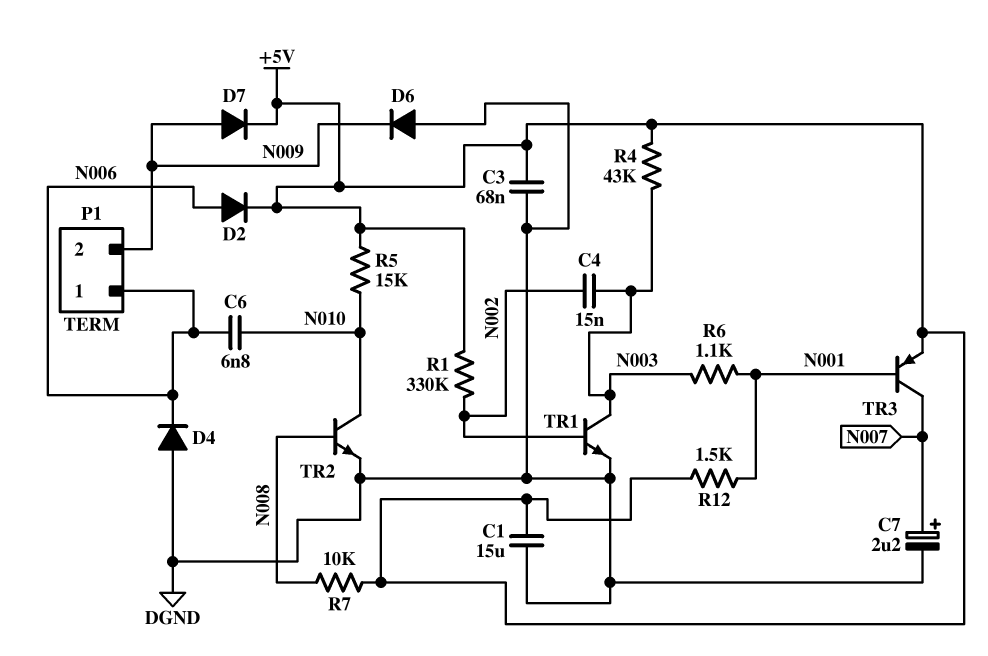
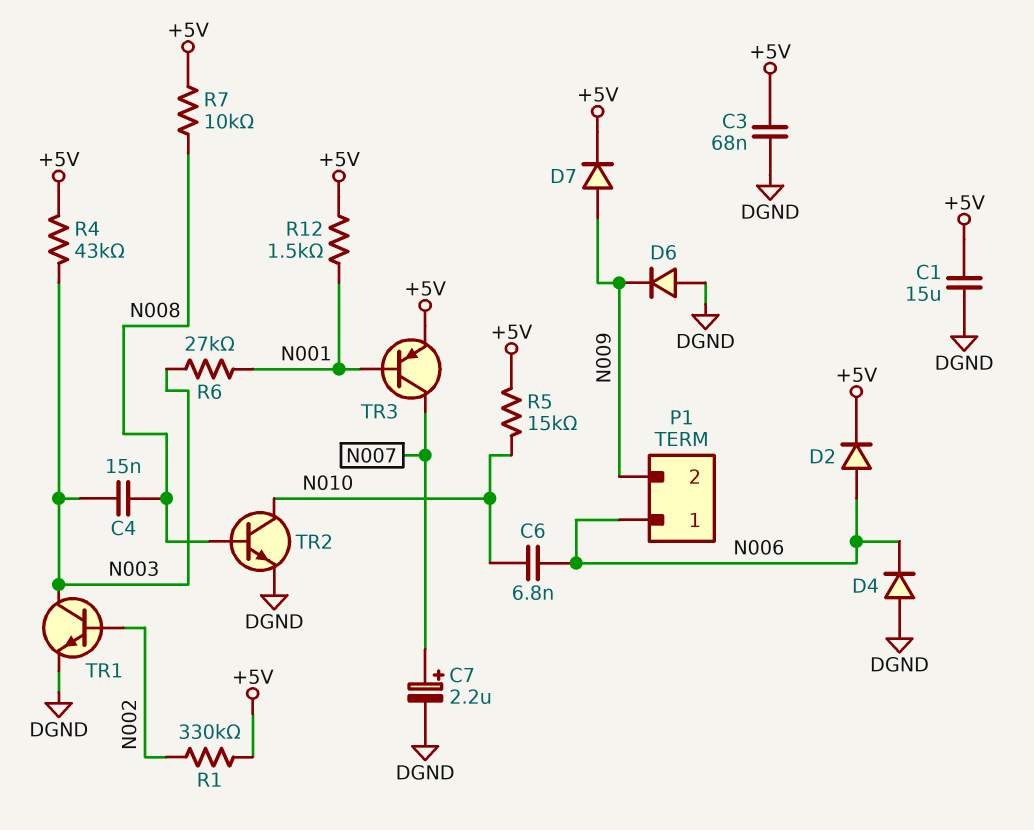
C4: 15nF (N002, N003) -> 15nF (N003, N008)
R6: 1.1k (N001, N003) -> 27k (N001, N003)

